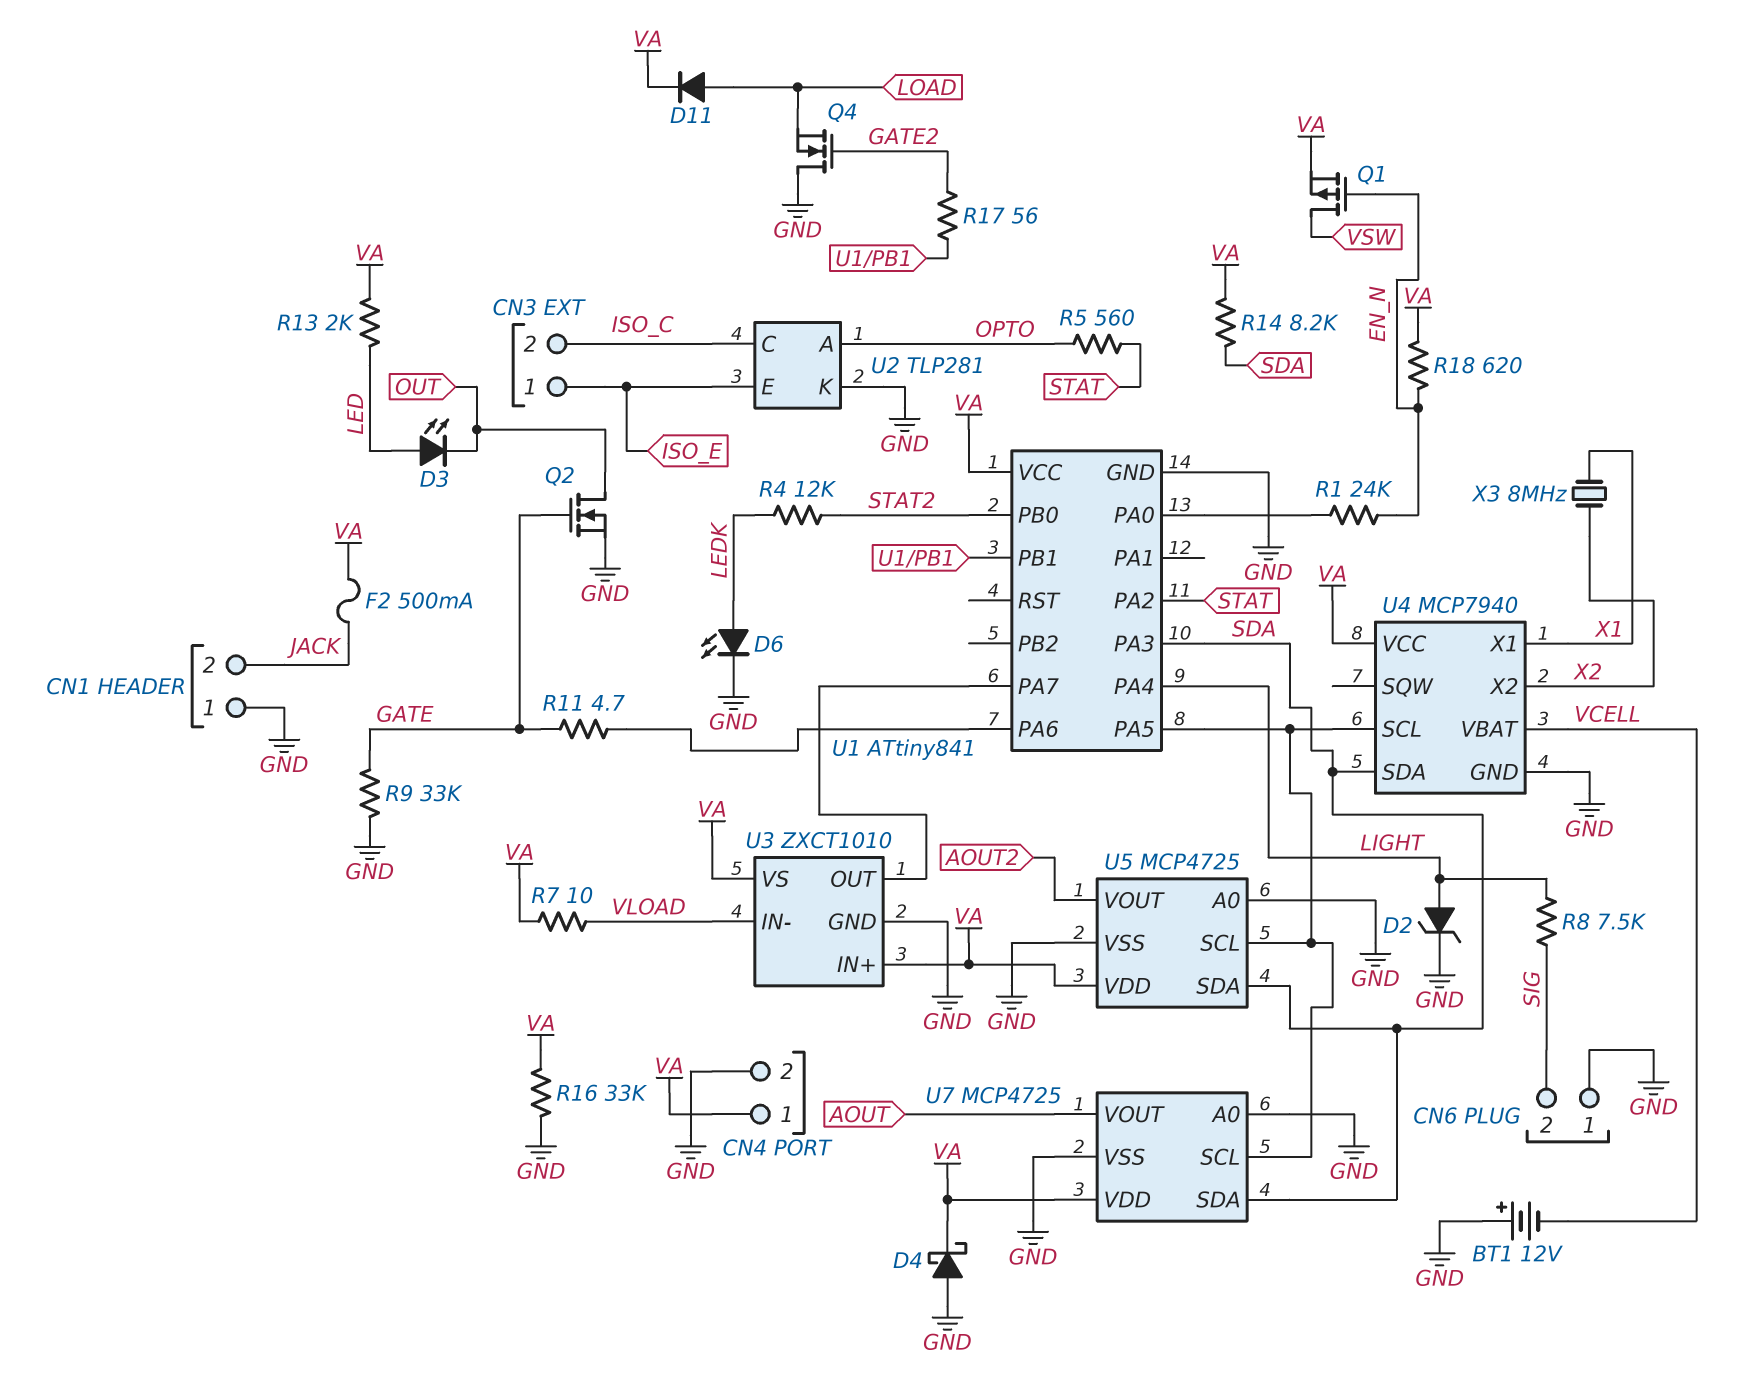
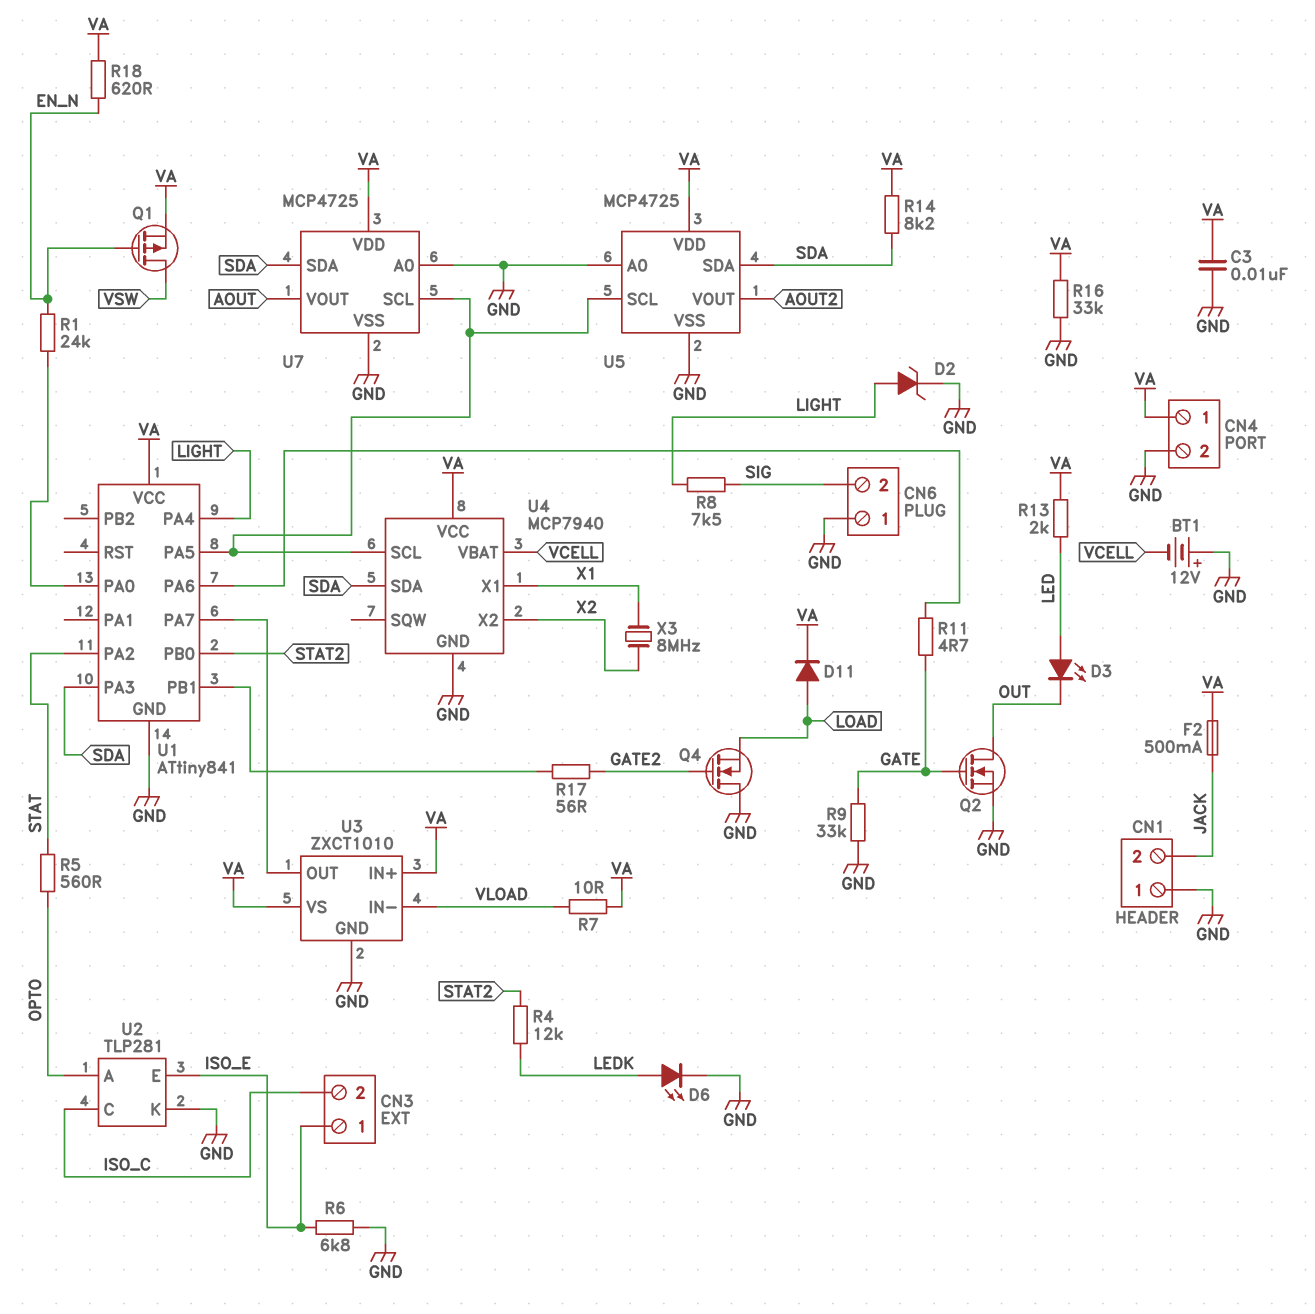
C3: none -> 10nF (GND, VA)
D4: schottky (A GND, K VA) -> none
R6: none -> 6.8k (GND, ISO_E)

